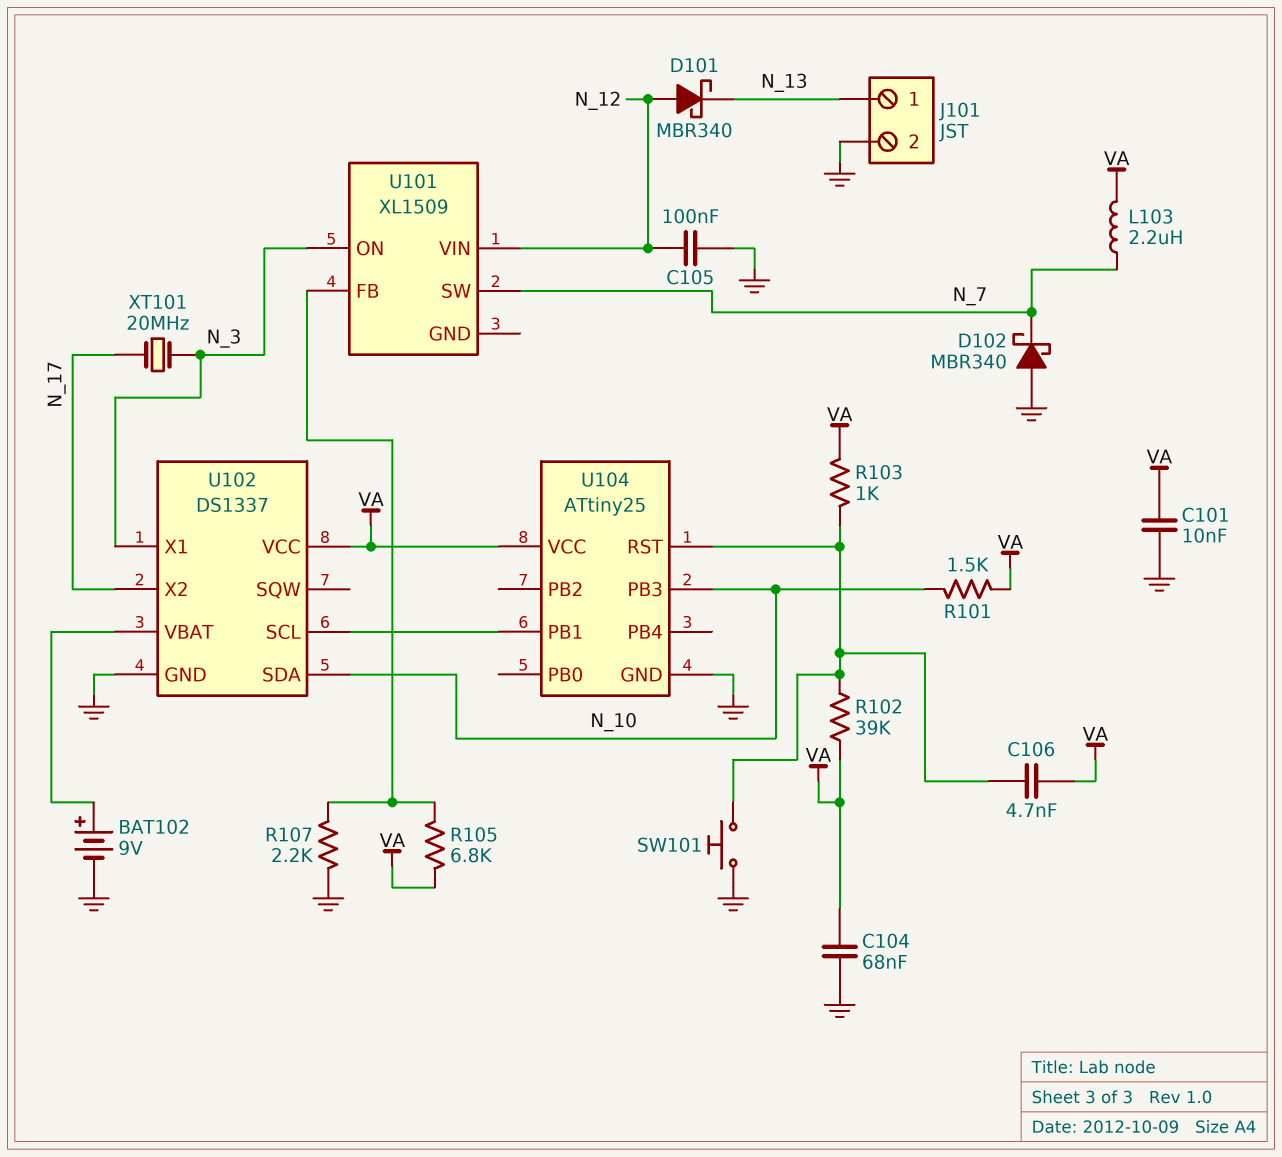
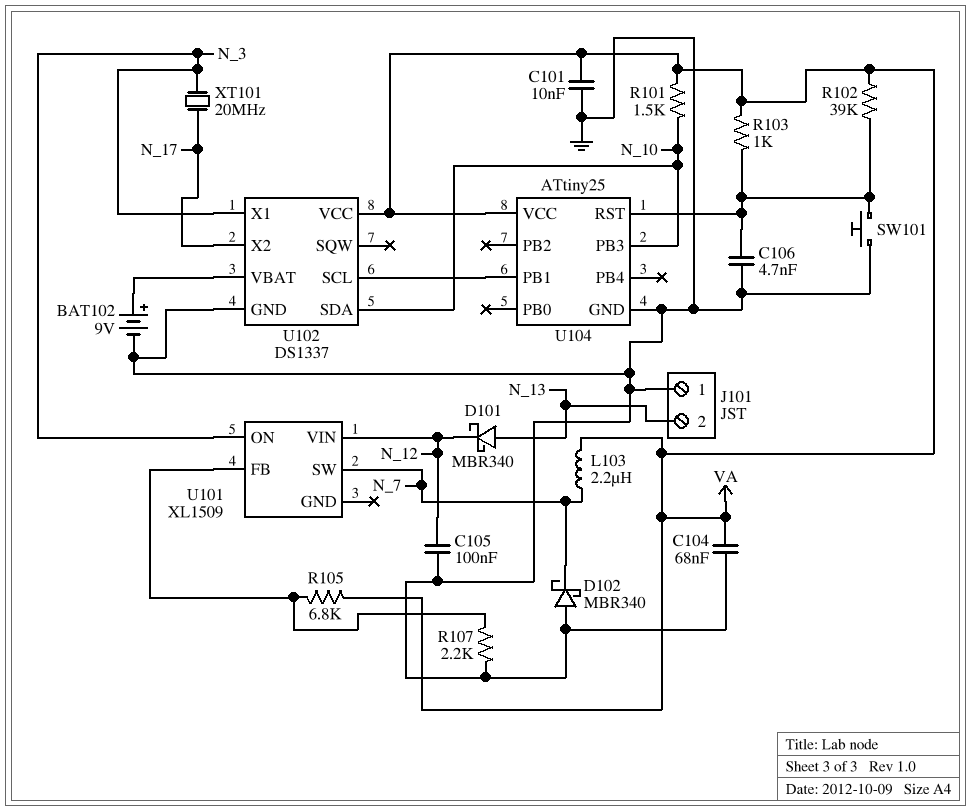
C106: 4.7nF (U104/RST, VA) -> 4.7nF (GND, U104/RST)
D101: schottky MBR340 (A N_12, K N_13) -> schottky MBR340 (A N_13, K N_12)
J101 pin 1: N_13 -> GND
J101 pin 2: GND -> N_13

